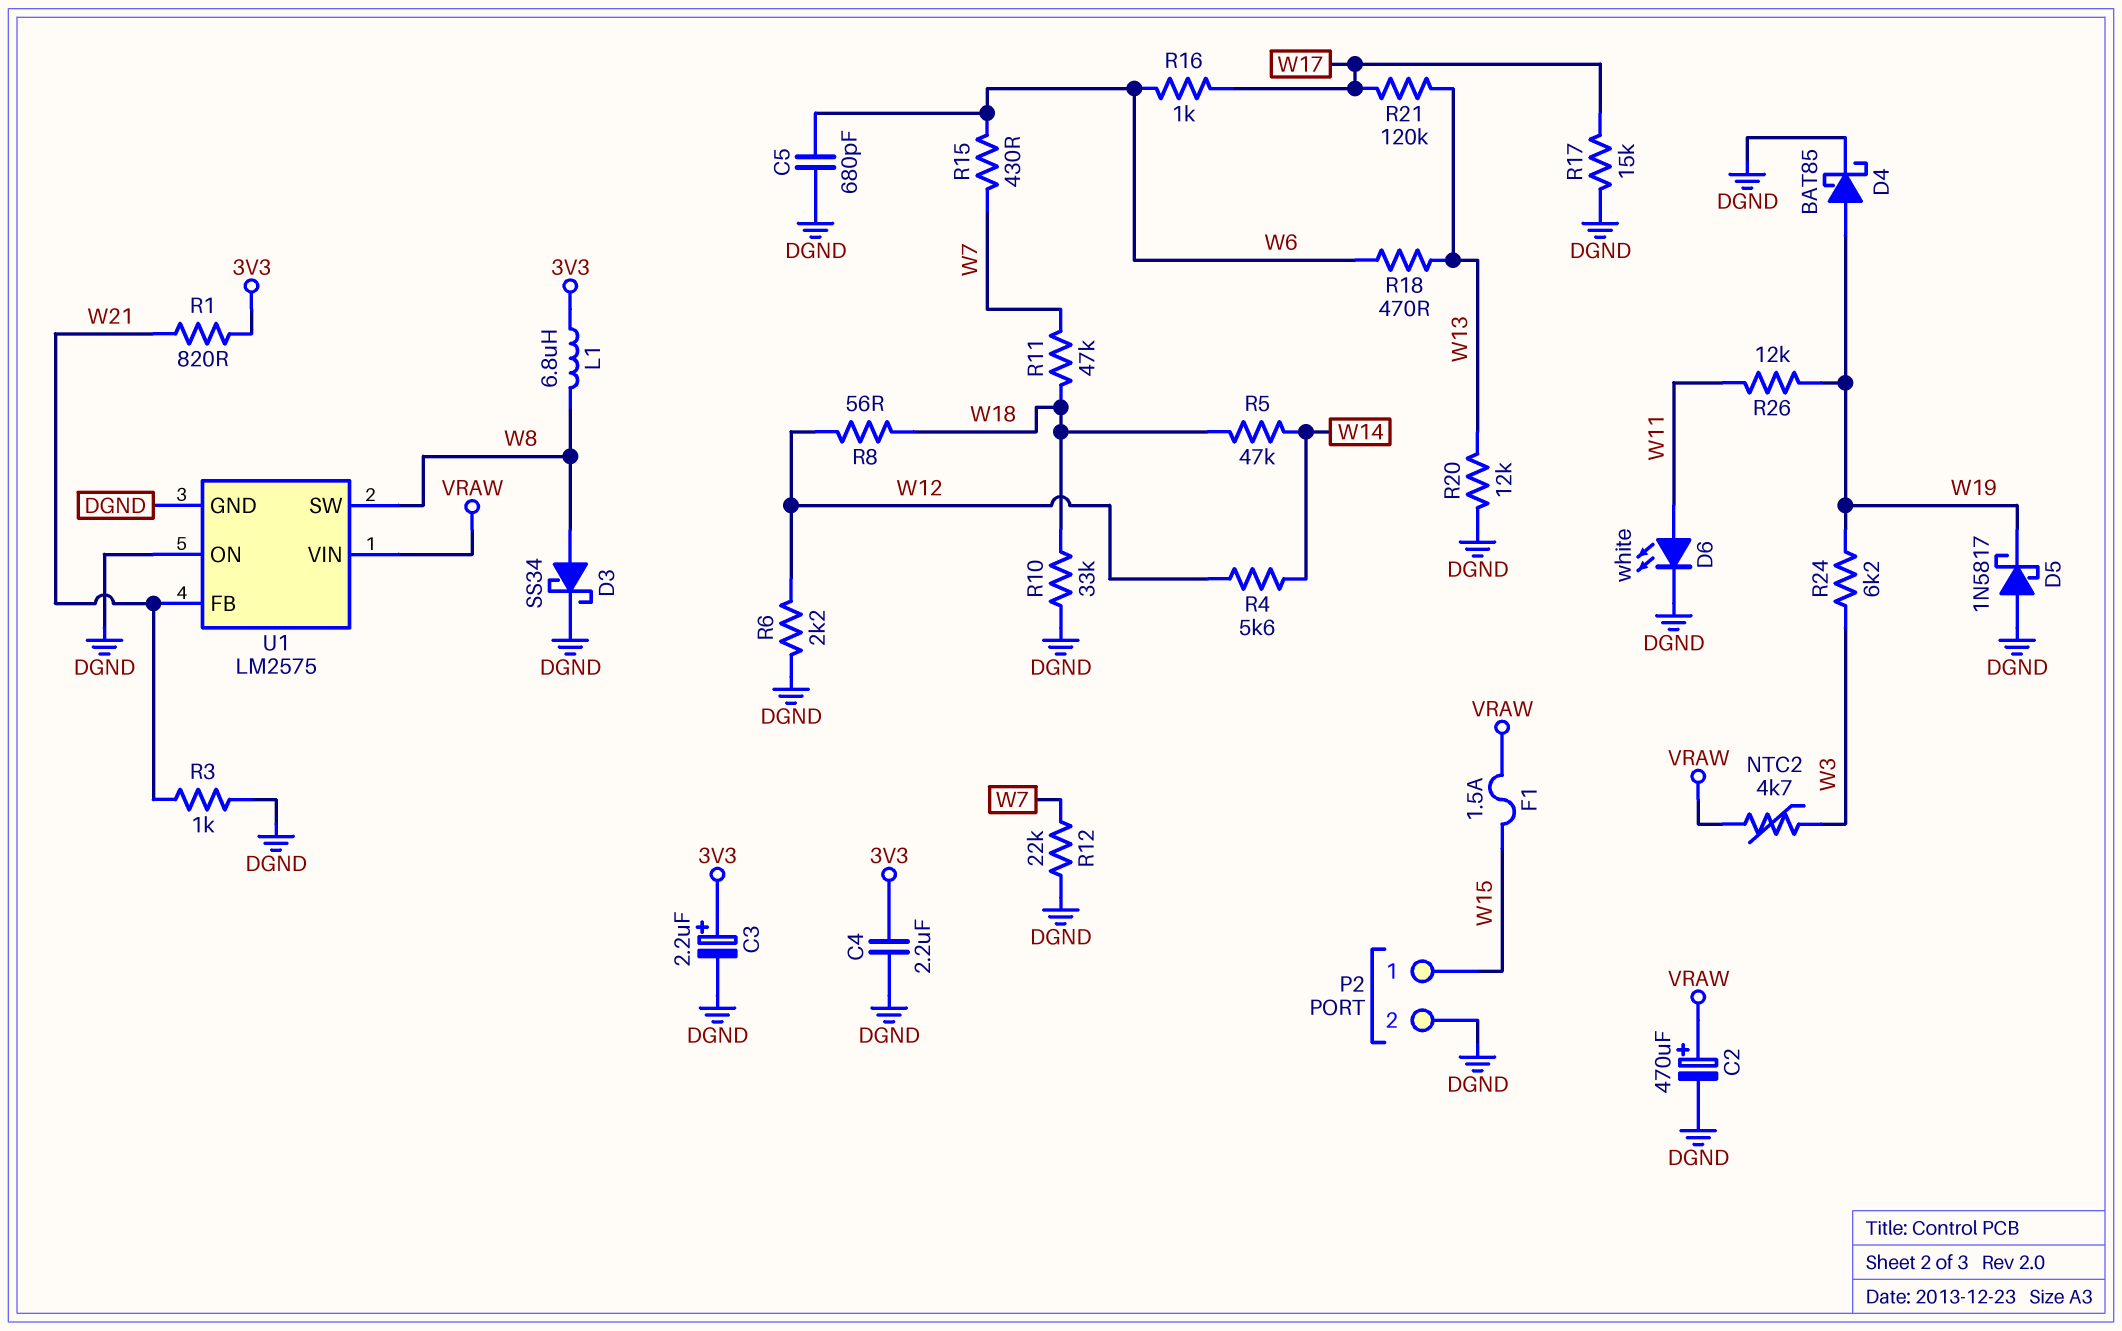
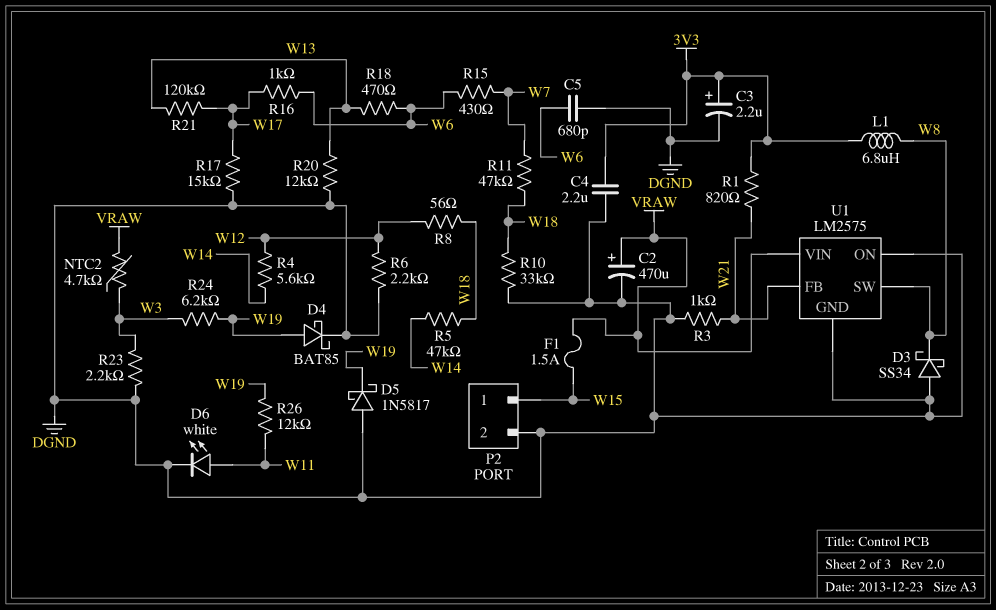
D3: schottky SS34 (A W8, K DGND) -> schottky SS34 (A DGND, K W8)
R12: 22k (DGND, W7) -> none
R23: none -> 2.2k (DGND, W3)

